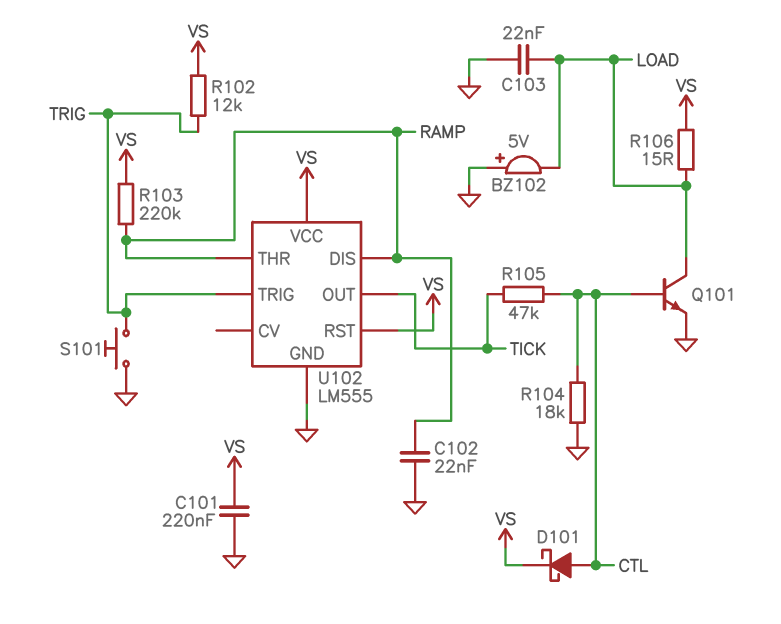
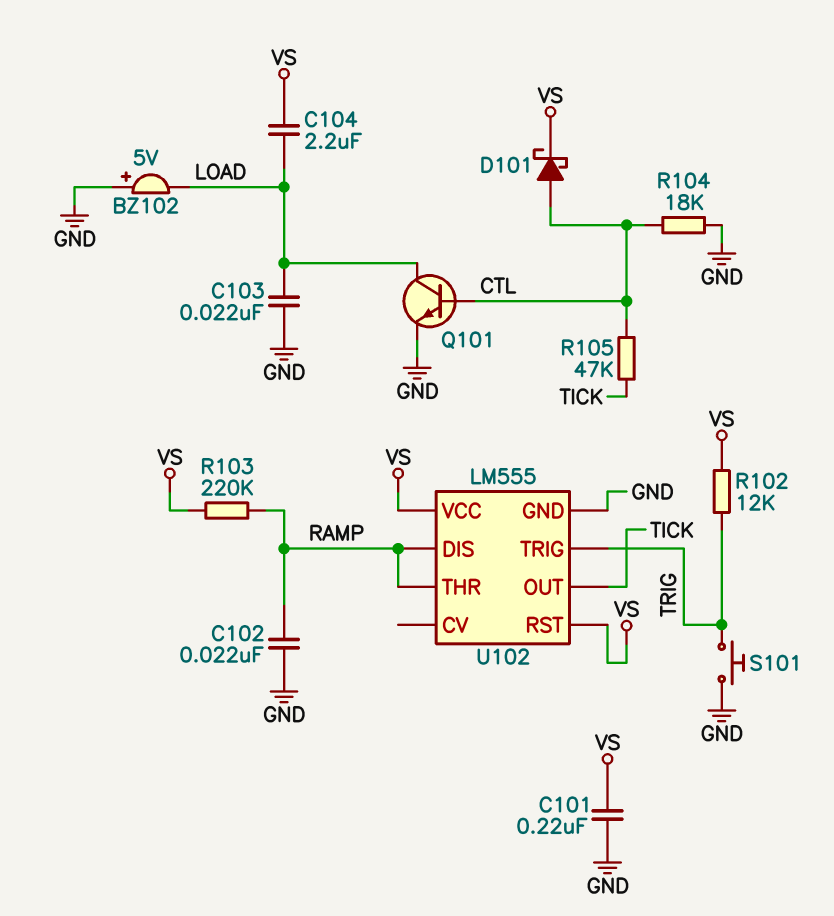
C104: none -> 2.2uF (LOAD, VS)
R106: 15 (LOAD, VS) -> none

